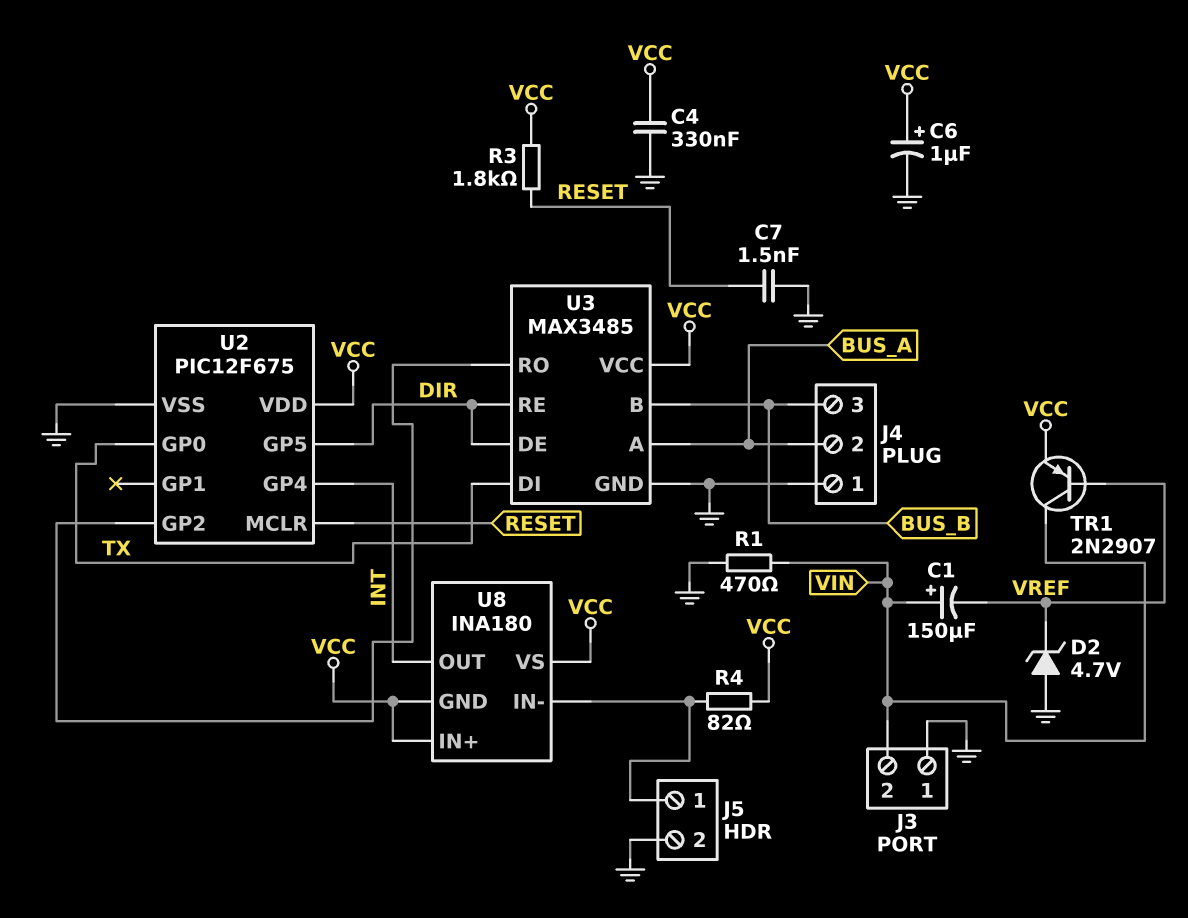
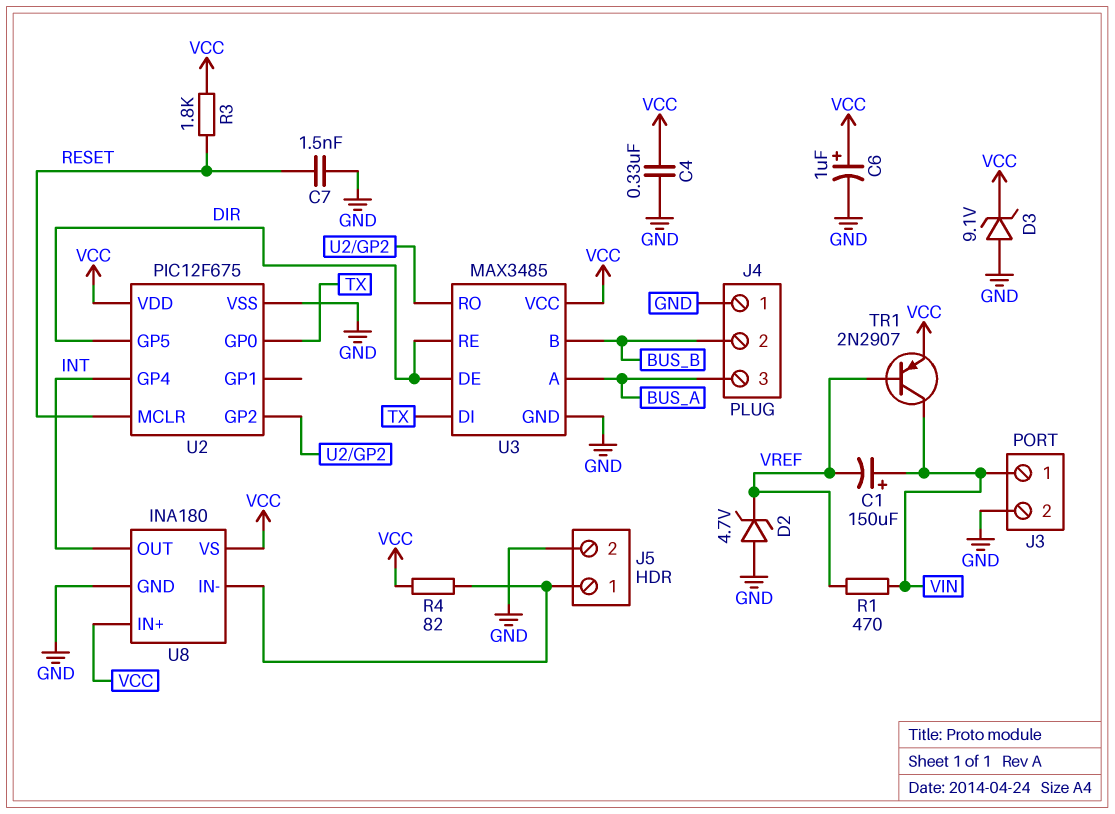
D3: none -> zener 9.1V (A GND, K VCC)
J3 pin 1: GND -> VIN
J3 pin 2: VIN -> GND
J4 pin 2: BUS_A -> BUS_B
J4 pin 3: BUS_B -> BUS_A
R1: 470 (GND, VIN) -> 470 (VIN, VREF)
U8 pin GND: VCC -> GND

